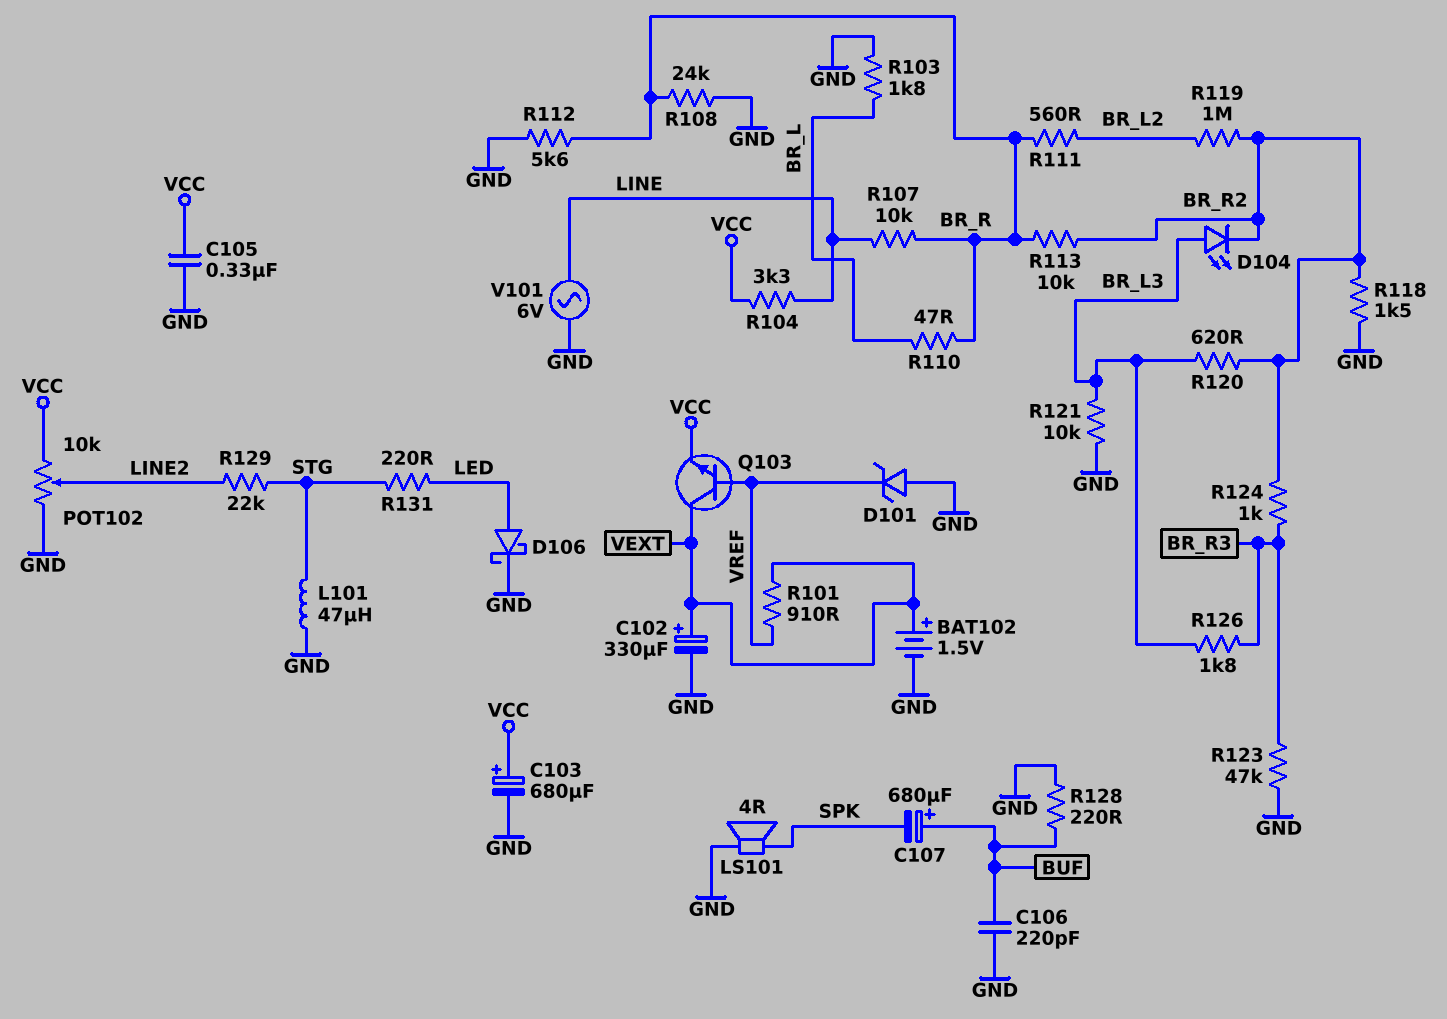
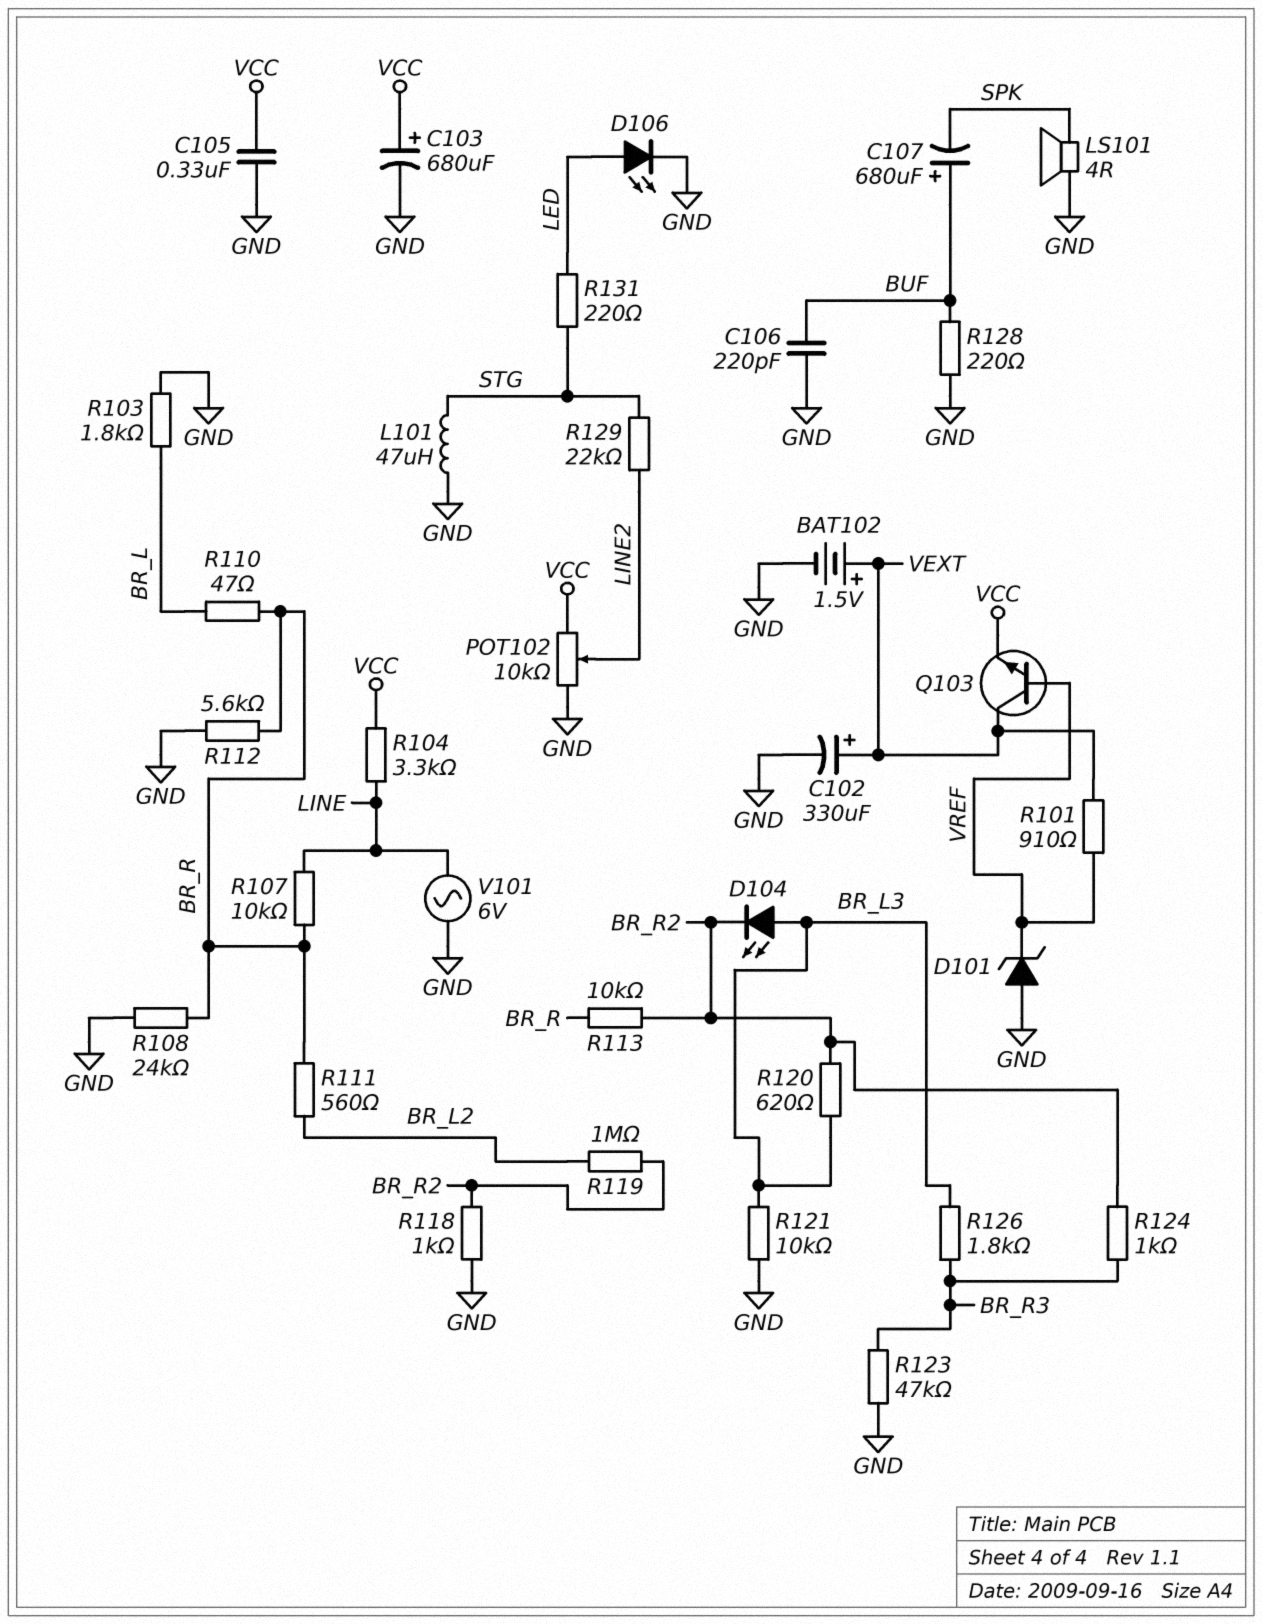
D106: schottky (A LED, K GND) -> LED (A LED, K GND)
R118: 1.5k (BR_R2, GND) -> 1k (BR_R2, GND)

